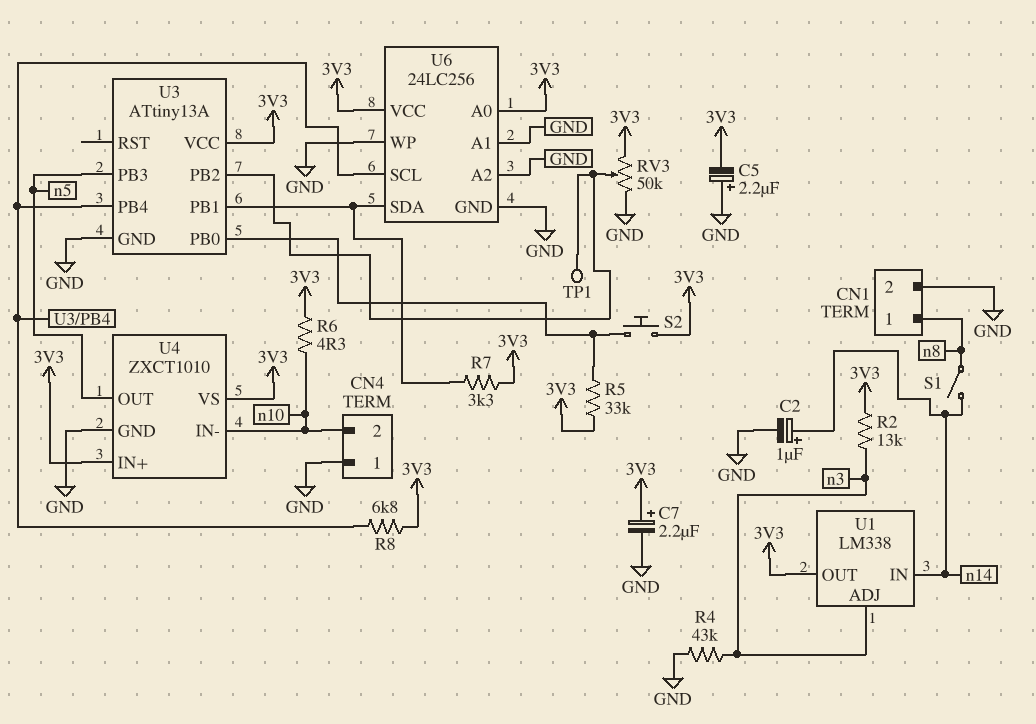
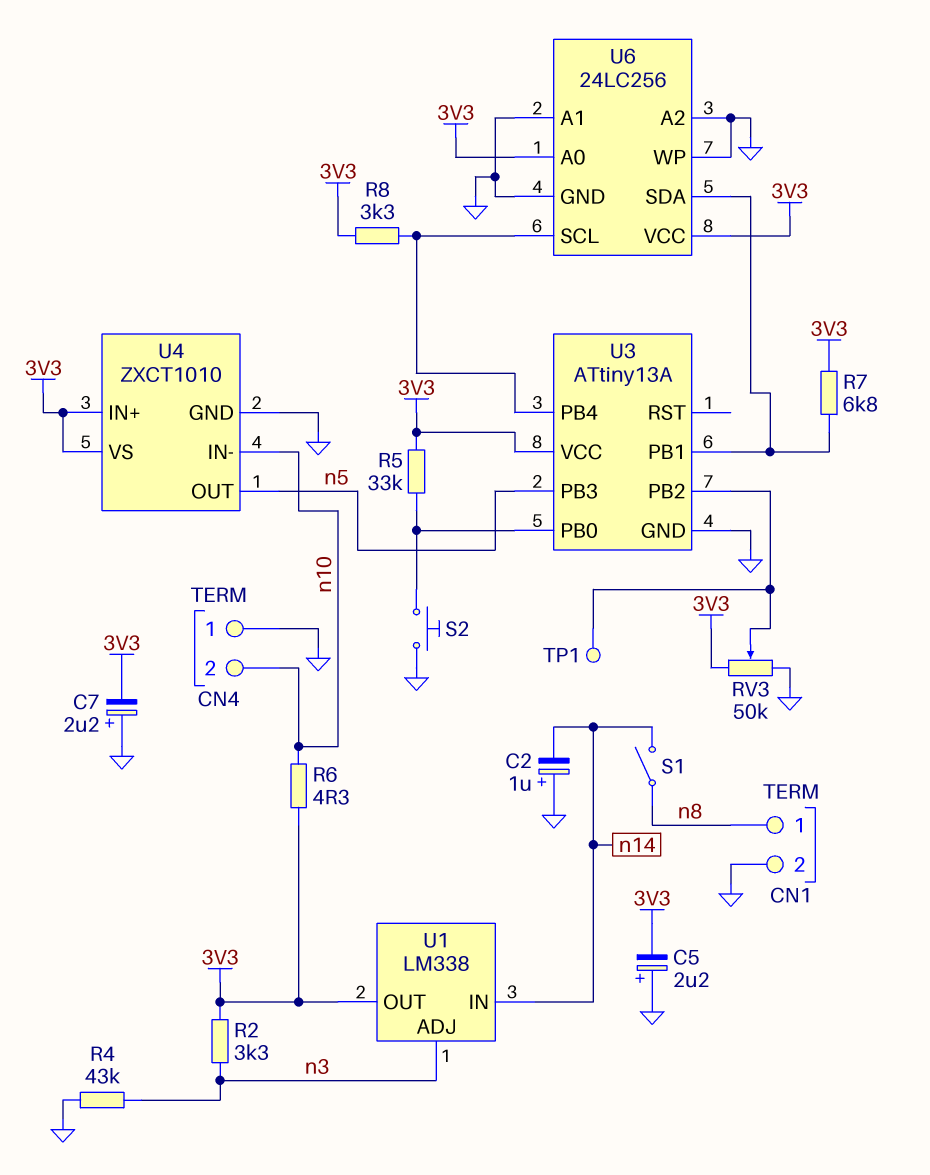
C2: 1uF (plus n14, minus GND) -> 1uF (plus GND, minus n14)
C7: 2.2uF (plus 3V3, minus GND) -> 2.2uF (plus GND, minus 3V3)
R2: 13k (3V3, n3) -> 3.3k (3V3, n3)
R7: 3.3k (3V3, U3/PB1) -> 6.8k (3V3, U3/PB1)
R8: 6.8k (3V3, U3/PB4) -> 3.3k (3V3, U3/PB4)
S2: button (3V3, U3/PB0) -> button (GND, U3/PB0)

